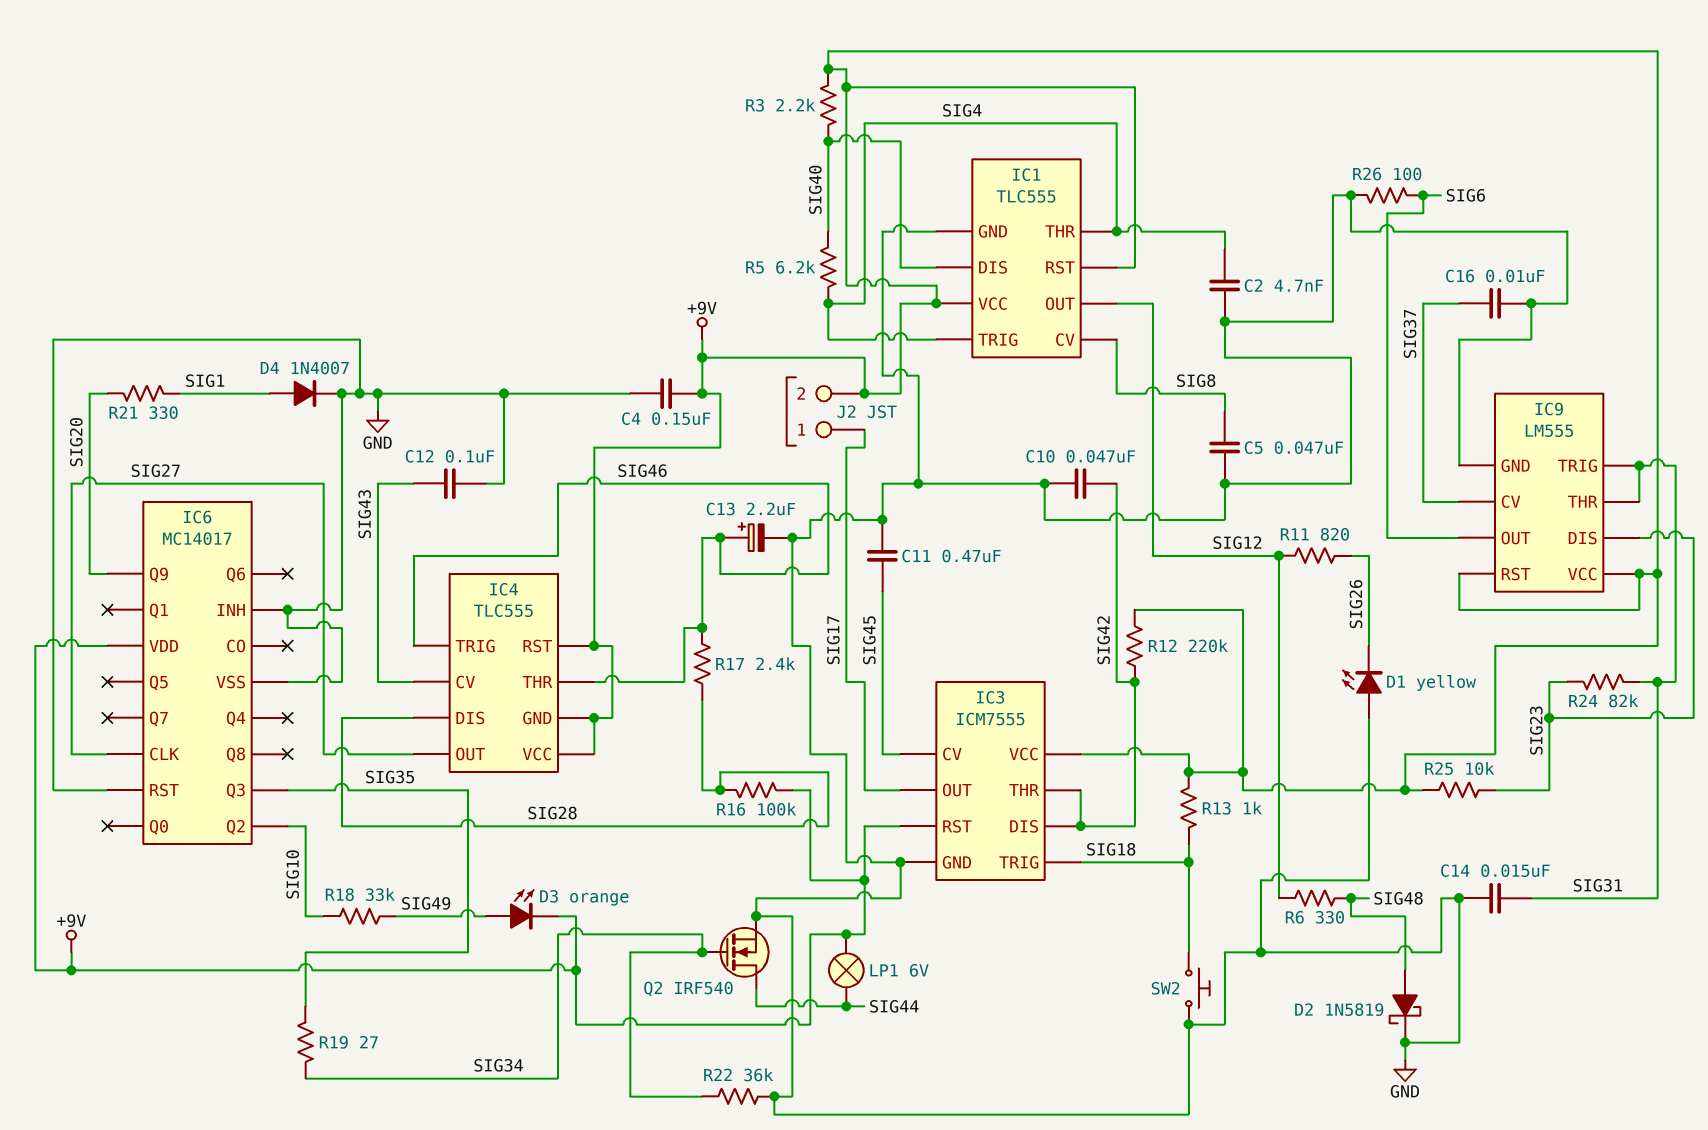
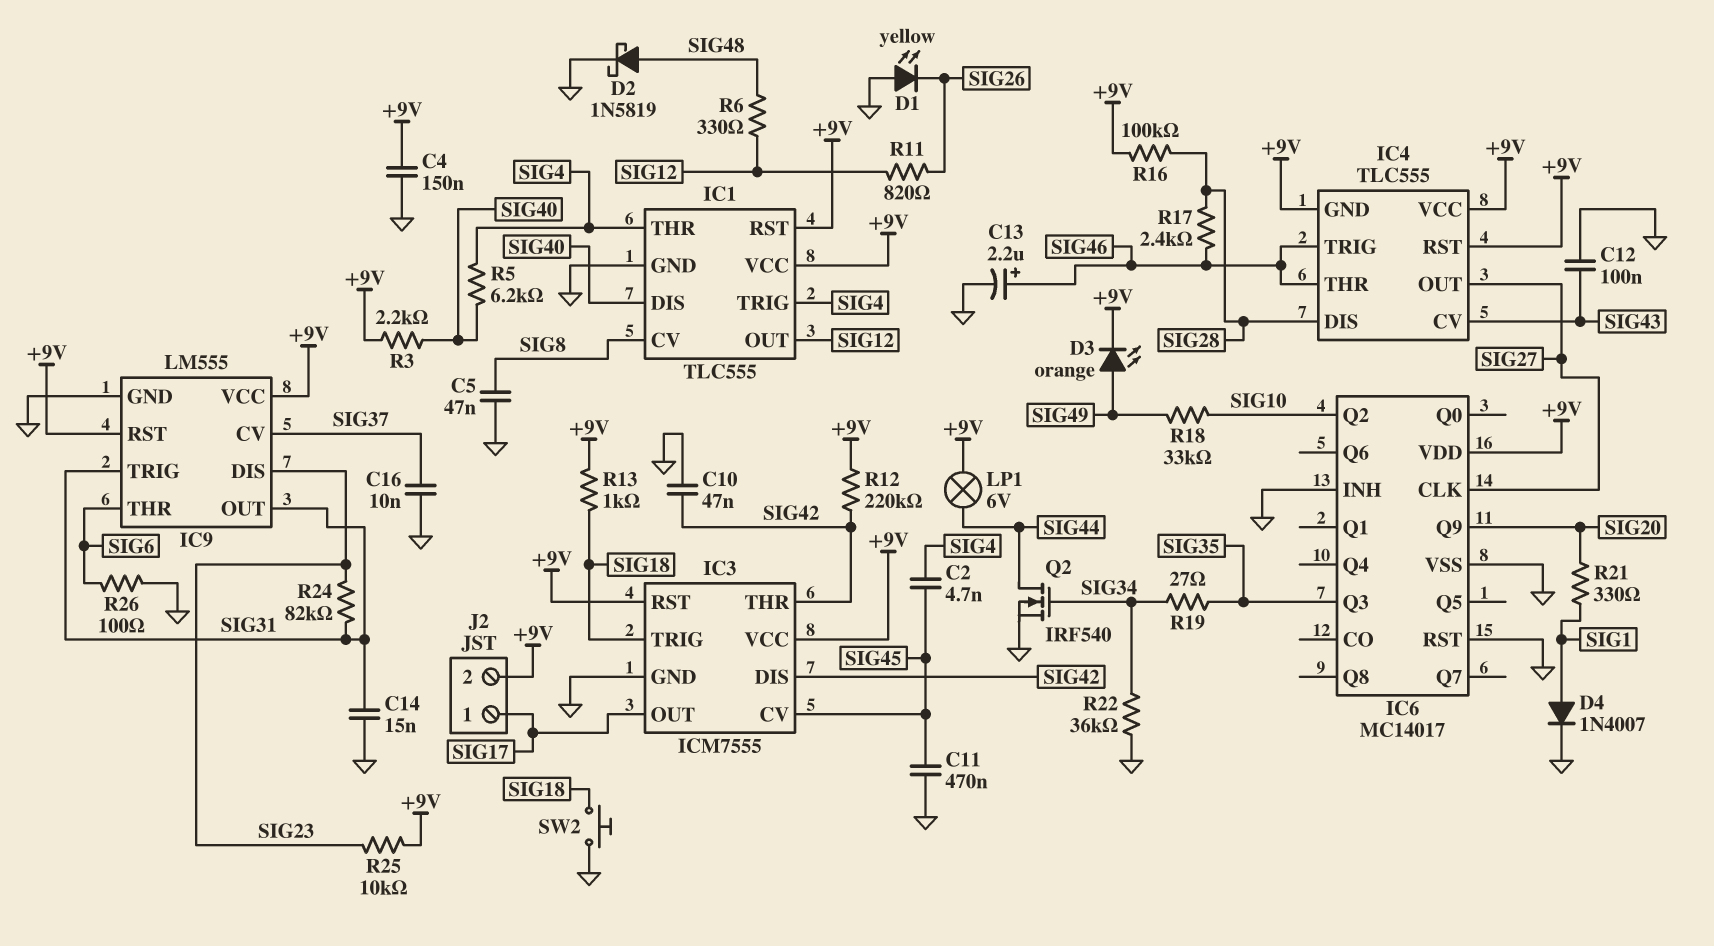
C2: 4.7nF (GND, SIG4) -> 4.7nF (SIG4, SIG45)
IC9 pin OUT: SIG6 -> SIG31
IC9 pin THR: SIG31 -> SIG6

